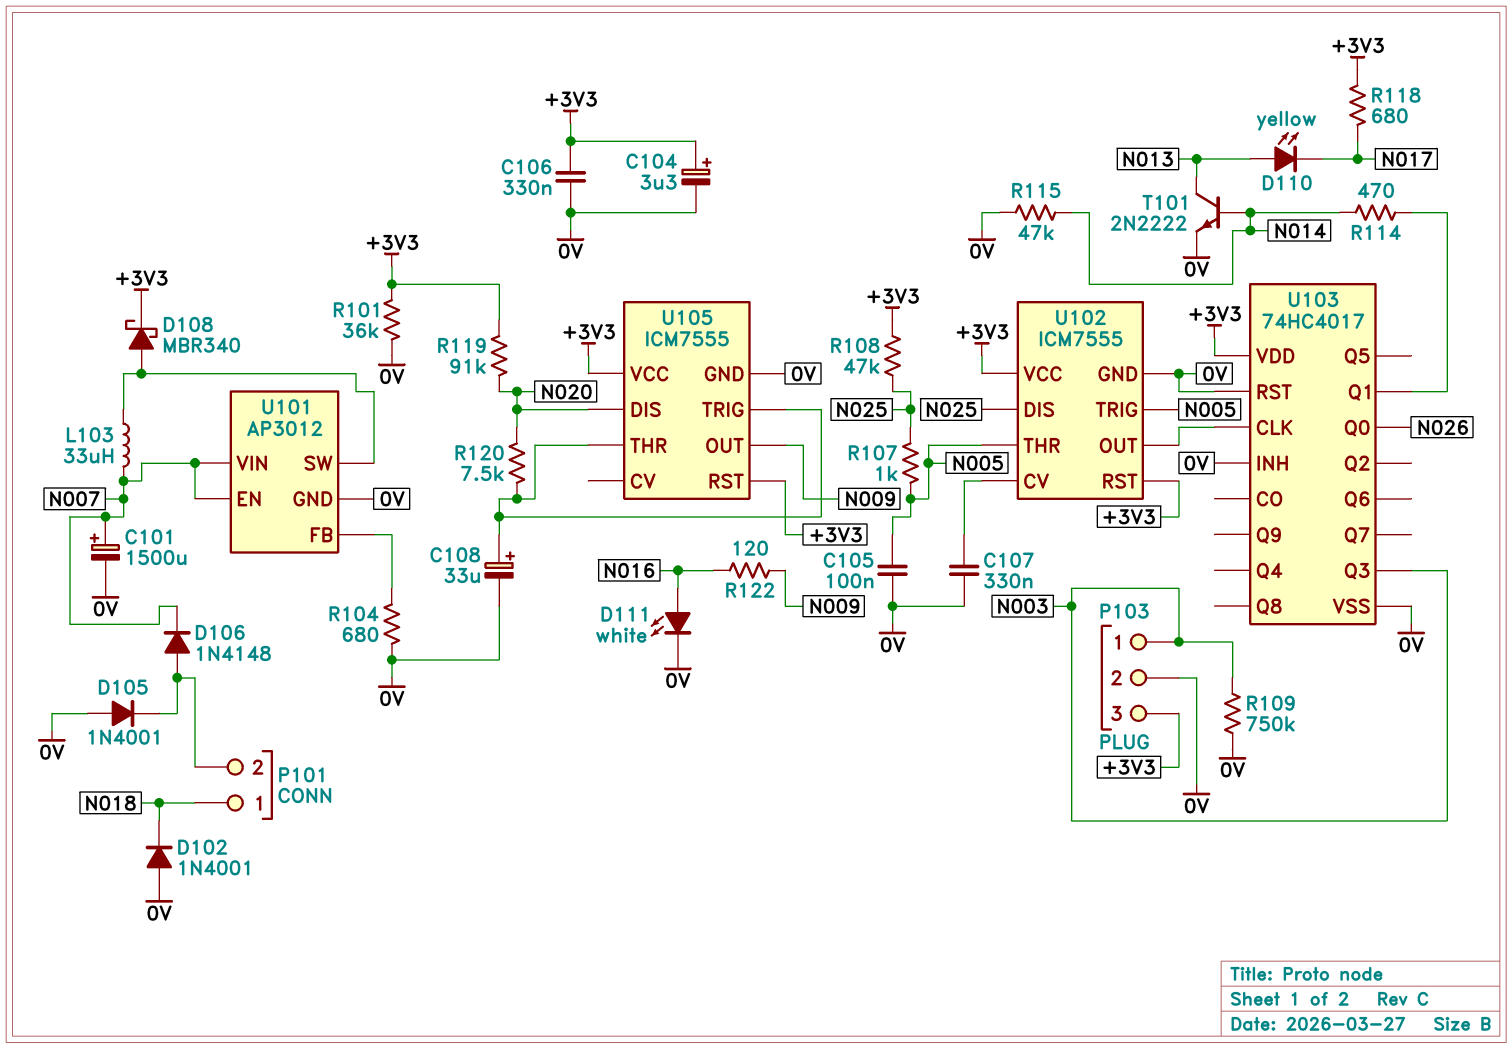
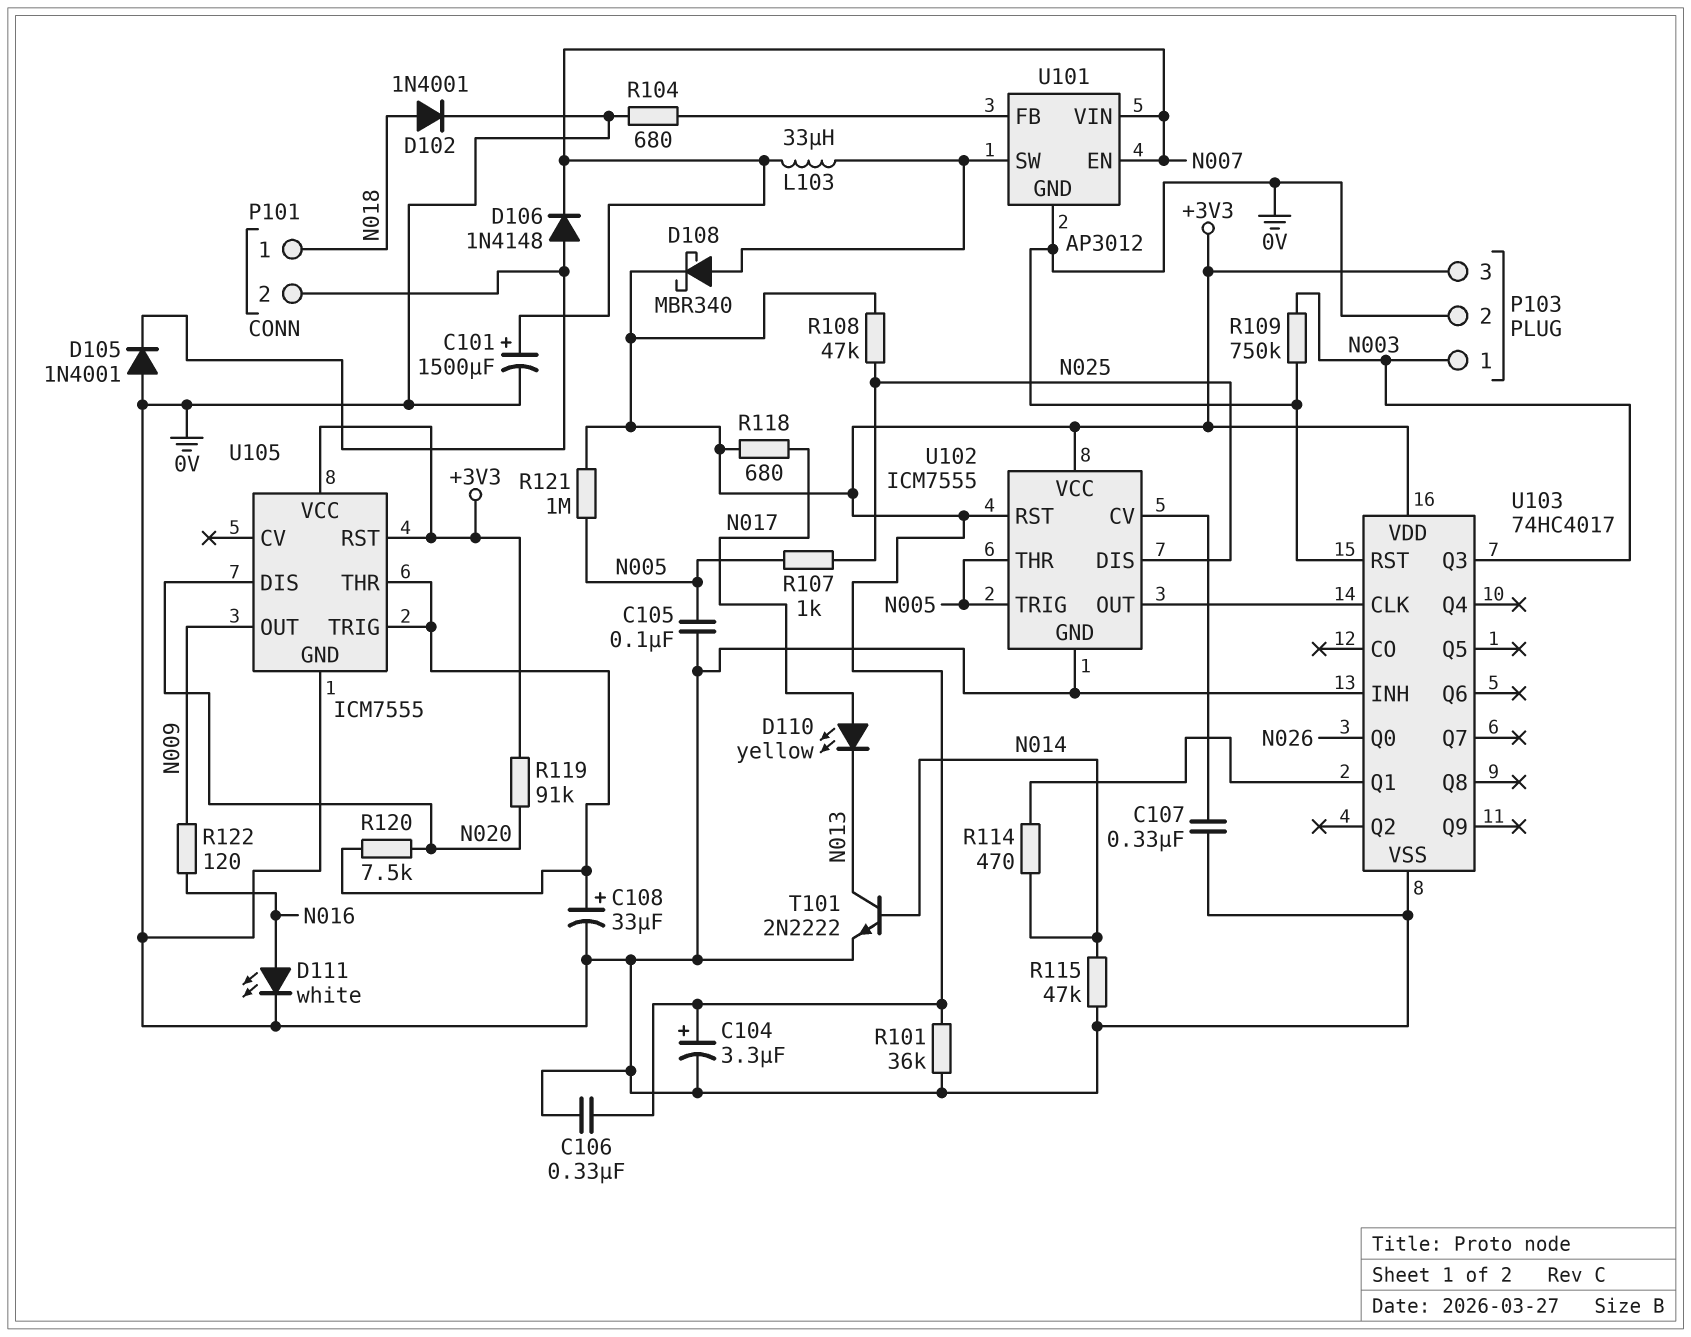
D102: diode 1N4001 (A 0V, K N018) -> diode 1N4001 (A N018, K 0V)
D110: LED yellow (A N013, K N017) -> LED yellow (A N017, K N013)
R121: none -> 1M (+3V3, N005)

